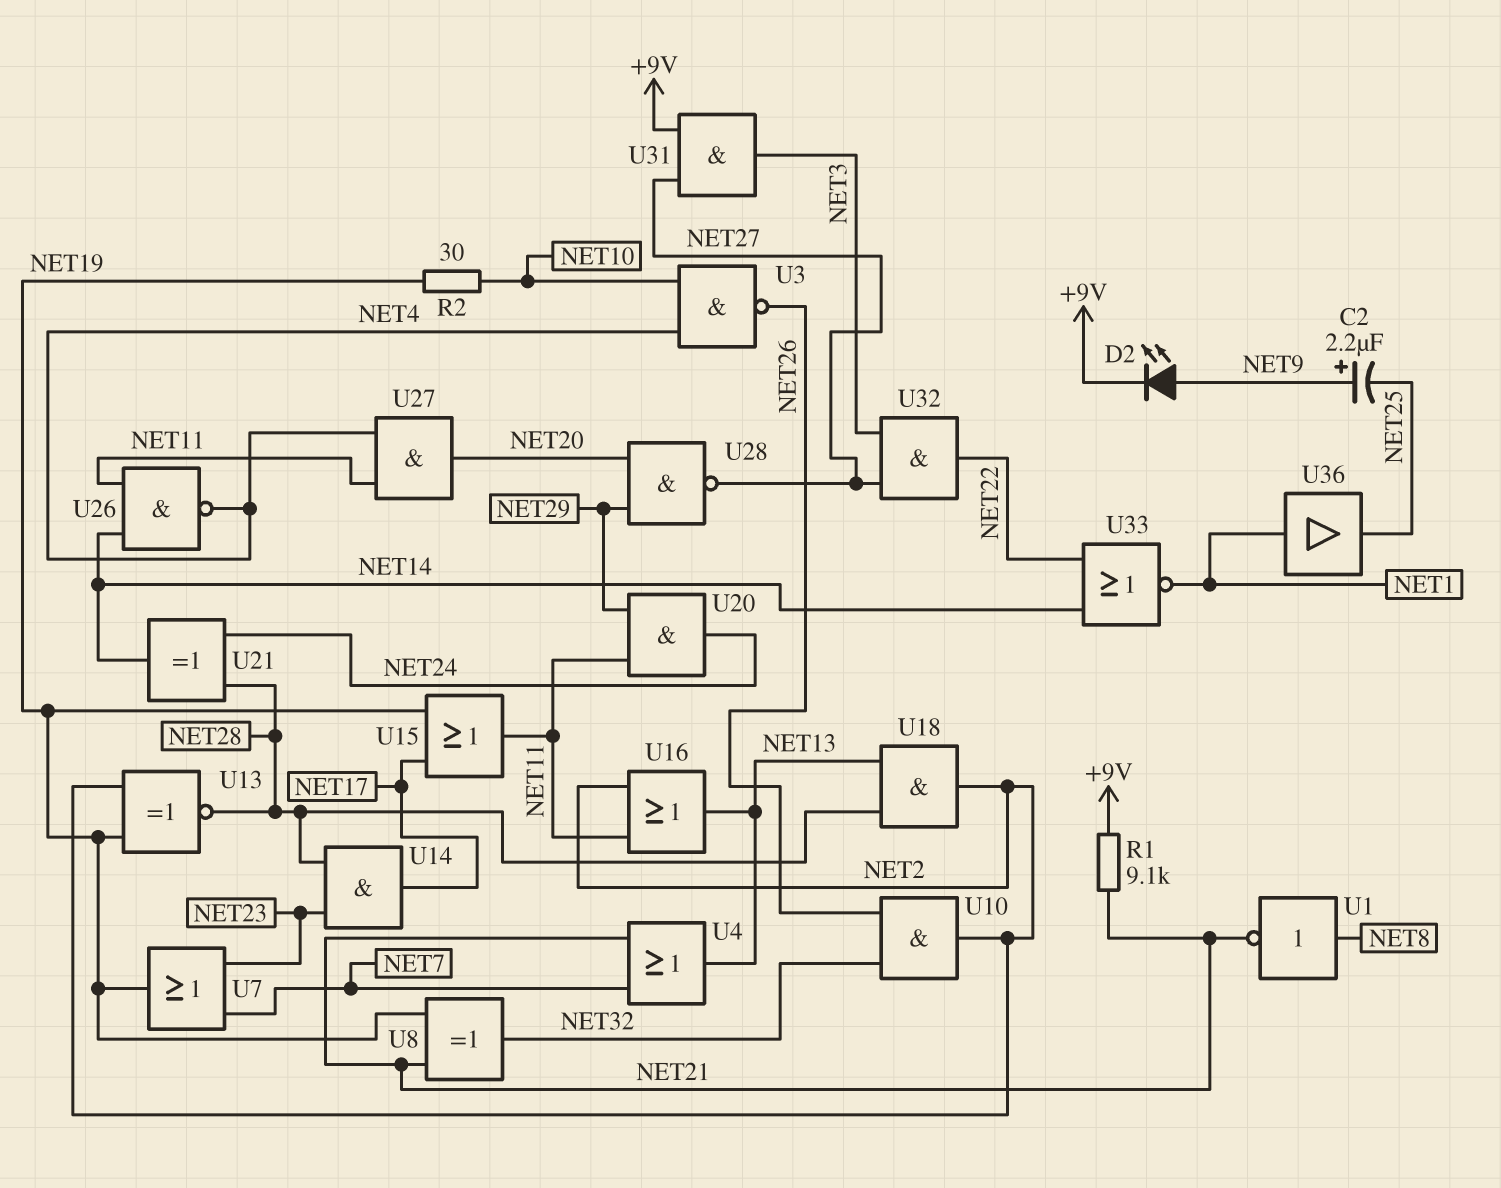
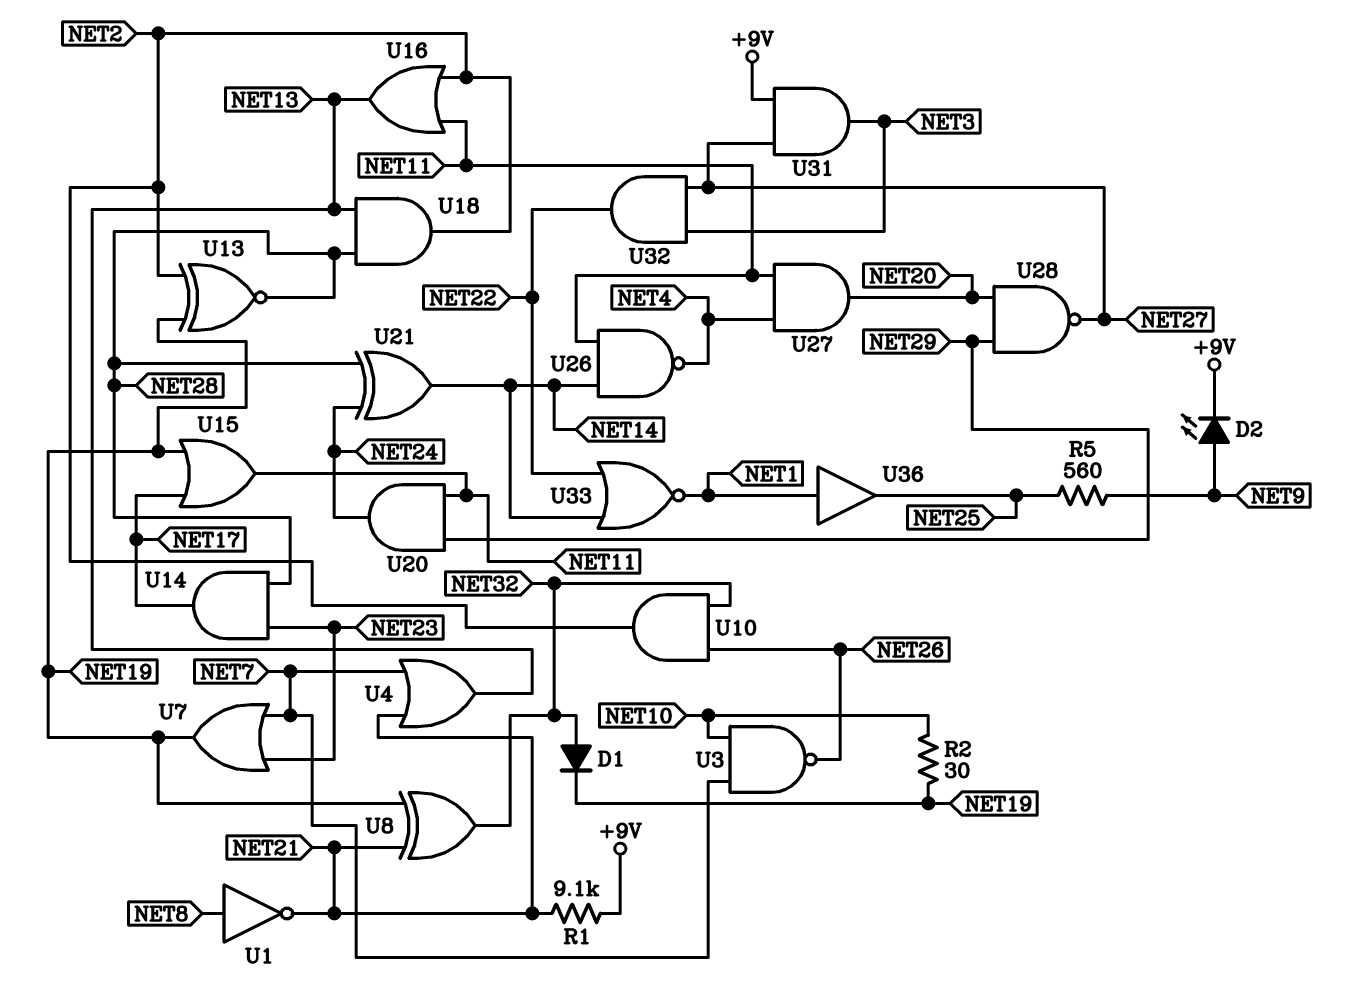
C2: 2.2uF (plus NET9, minus NET25) -> none
D1: none -> diode (A NET32, K NET19)
R5: none -> 560 (NET9, NET25)
U3: NAND (in NET4, in NET10, out NET26) -> NAND (in NET7, in NET10, out NET26)

